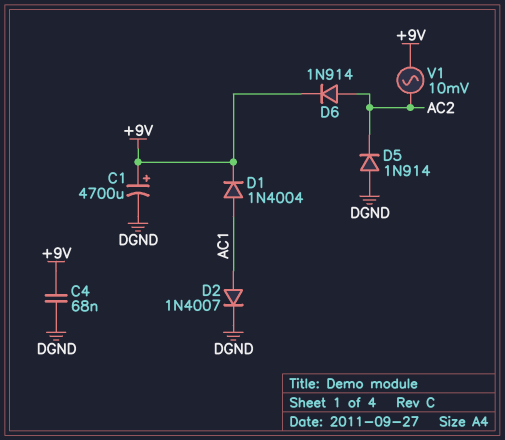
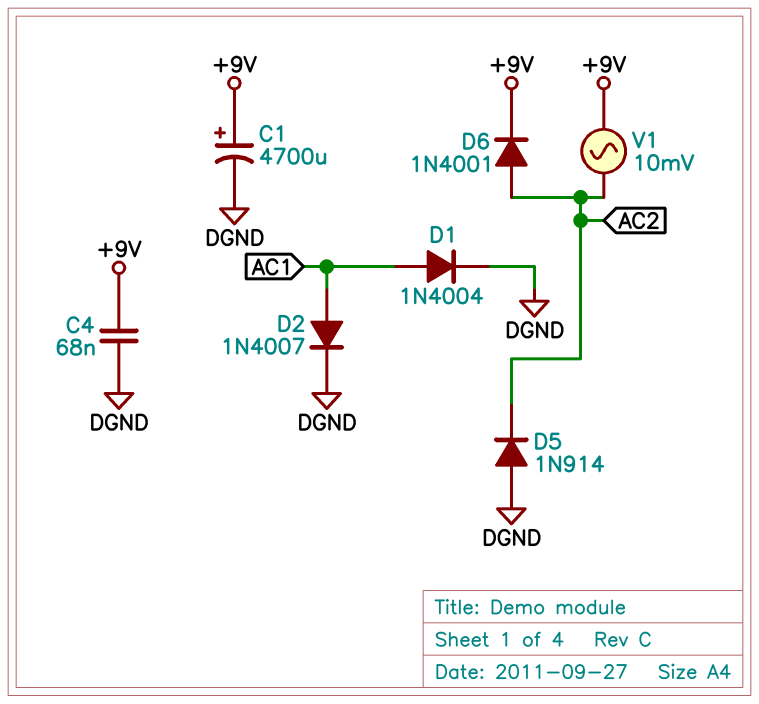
D1: diode 1N4004 (A AC1, K +9V) -> diode 1N4004 (A AC1, K DGND)
D6: diode 1N914 (A AC2, K +9V) -> diode 1N4001 (A AC2, K +9V)

